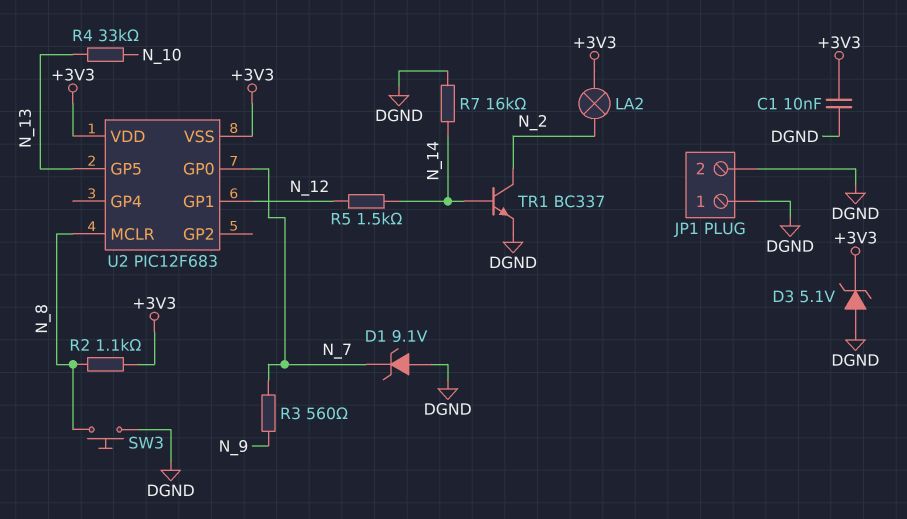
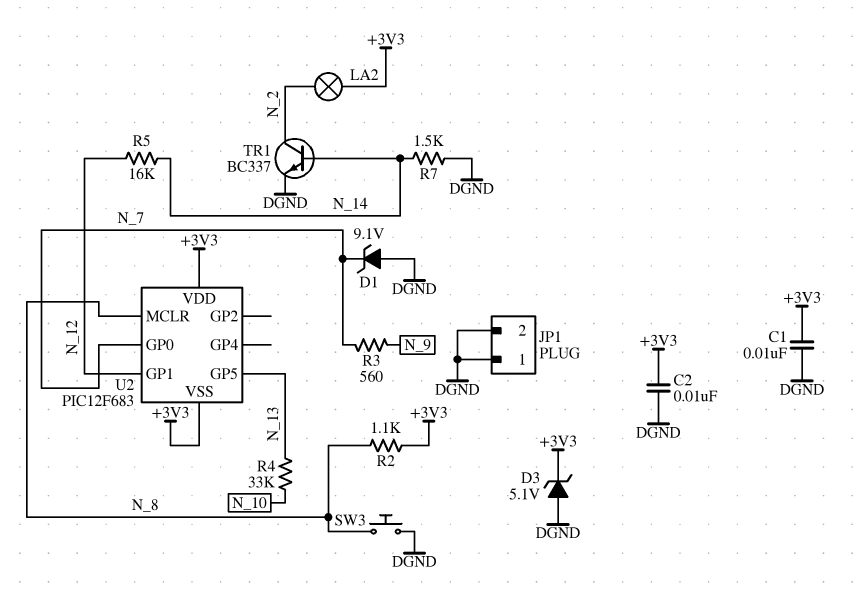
C2: none -> 10nF (+3V3, DGND)
R5: 1.5k (N_12, N_14) -> 16k (N_12, N_14)
R7: 16k (DGND, N_14) -> 1.5k (DGND, N_14)

